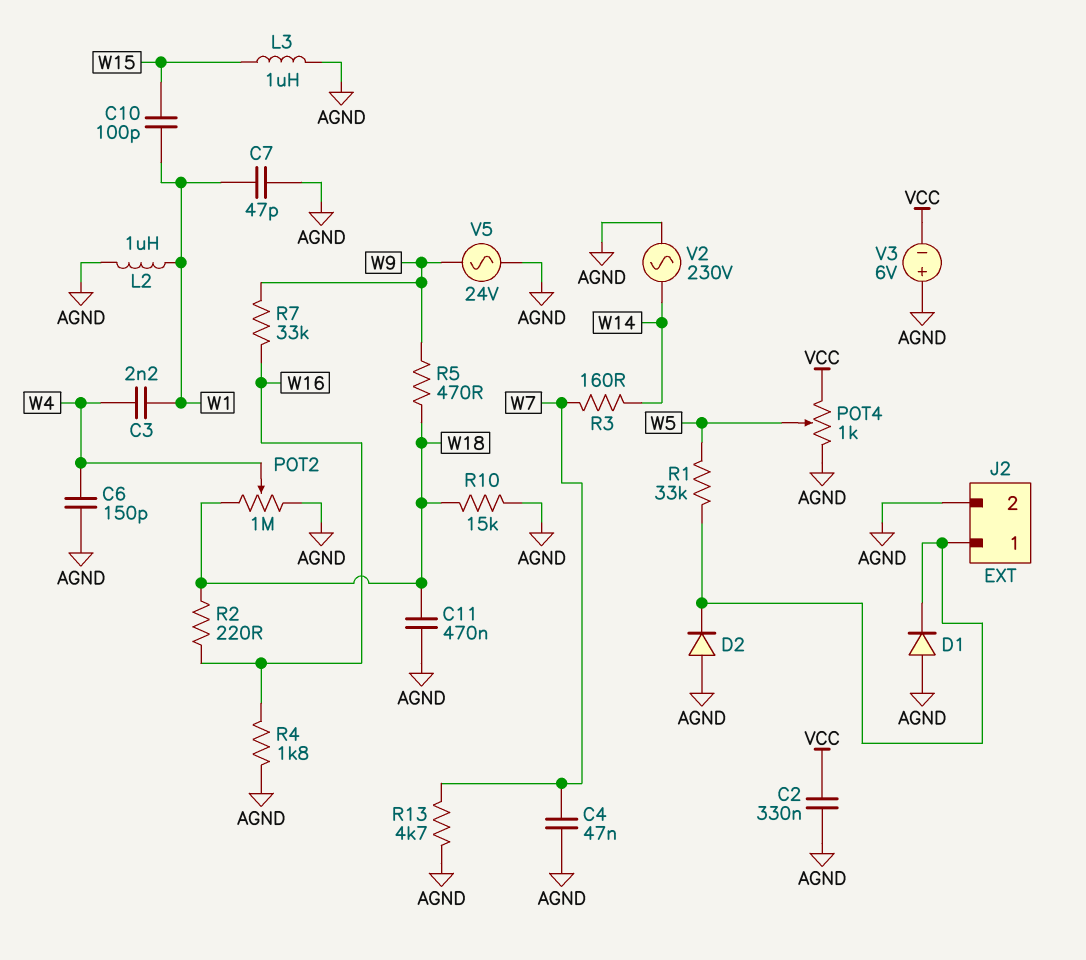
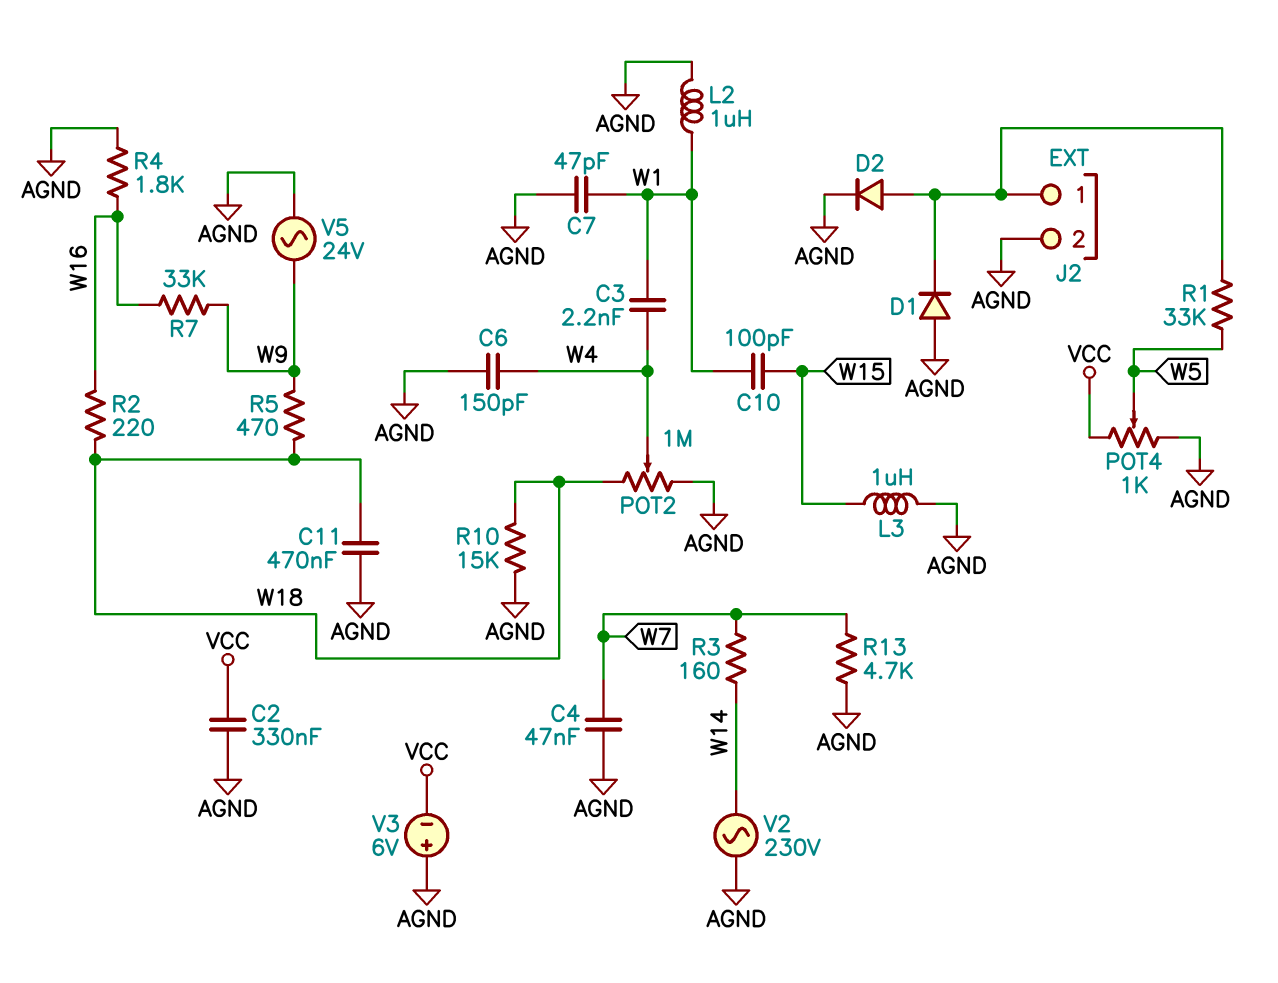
D2: diode (A AGND, K J2/1) -> diode (A J2/1, K AGND)

